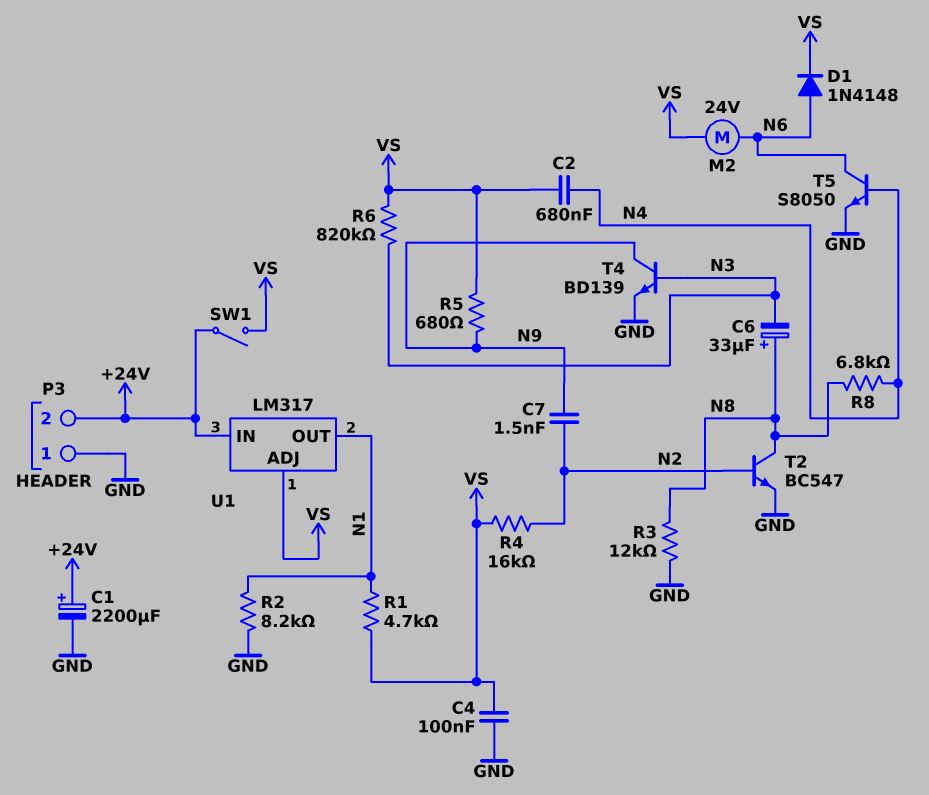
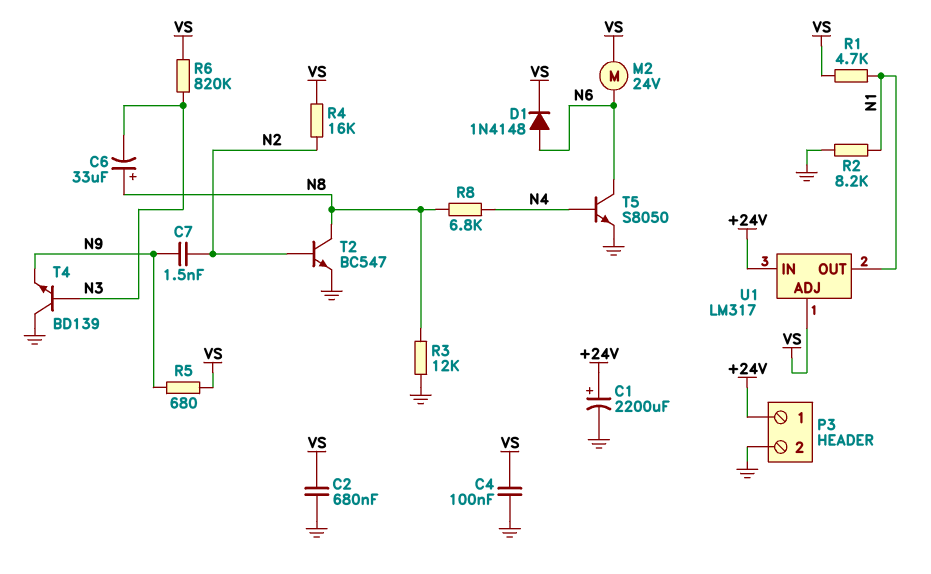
C2: 680nF (N4, VS) -> 680nF (GND, VS)
P3 pin 1: GND -> +24V
P3 pin 2: +24V -> GND
SW1: switch (+24V, VS) -> none
T4: NPN BD139 (B N3, C N9, E GND) -> NPN BD139 (B N3, C GND, E N9)

